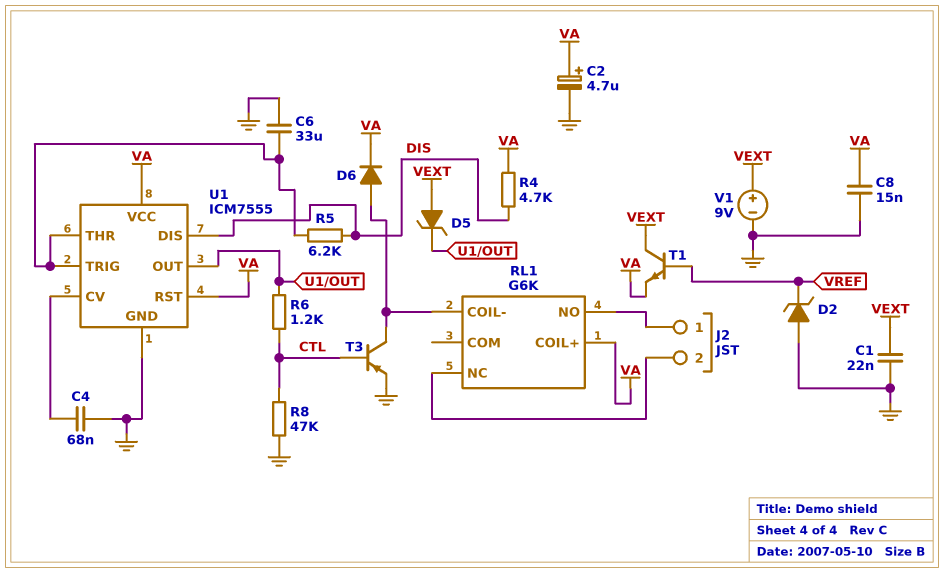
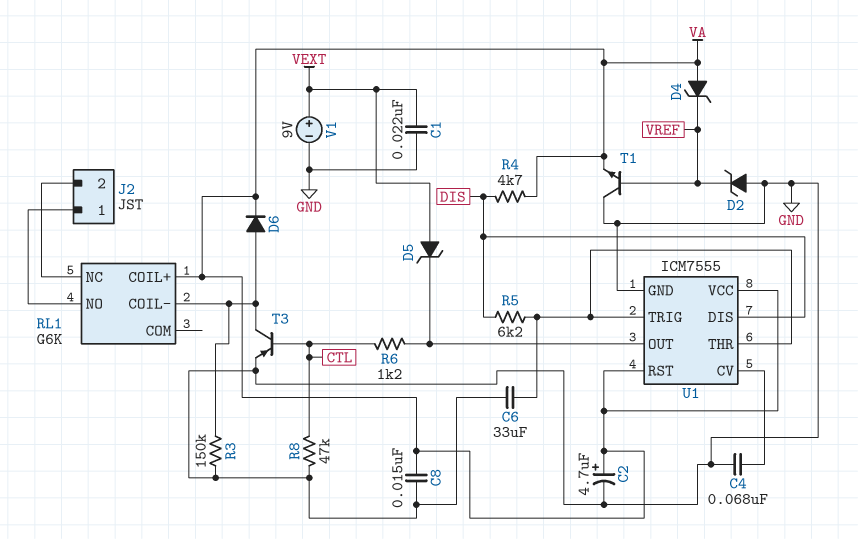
D4: none -> zener (A VA, K VREF)
R3: none -> 150k (GND, RL1/COIL-)
T1: NPN (B VREF, C VEXT, E VA) -> NPN (B VREF, C GND, E VA)

